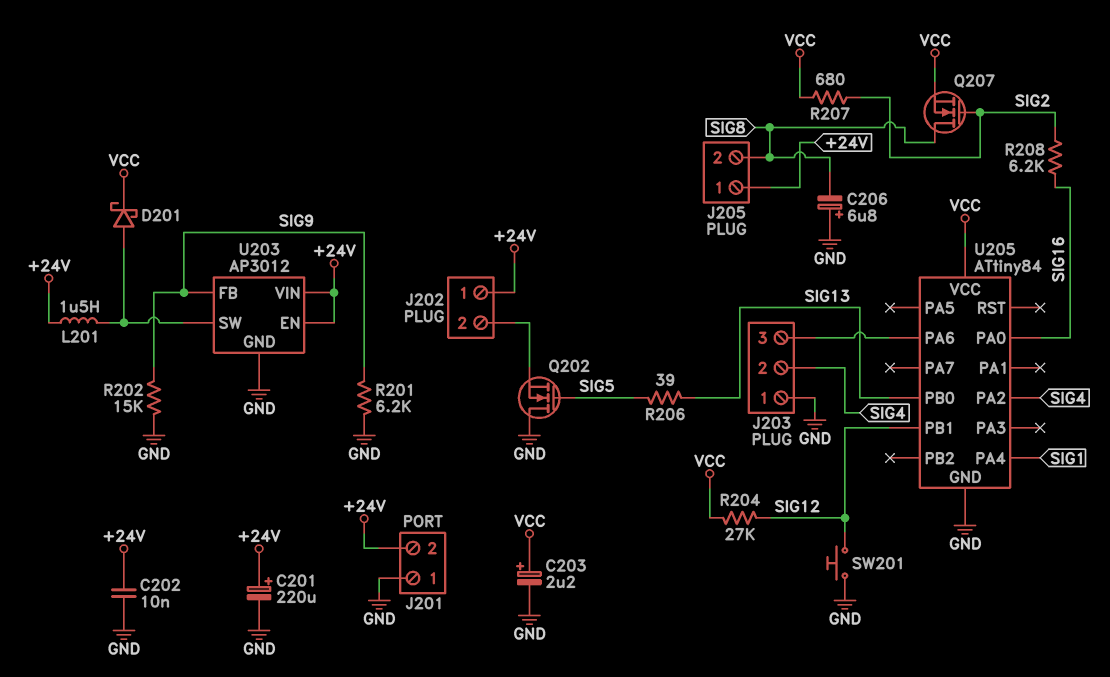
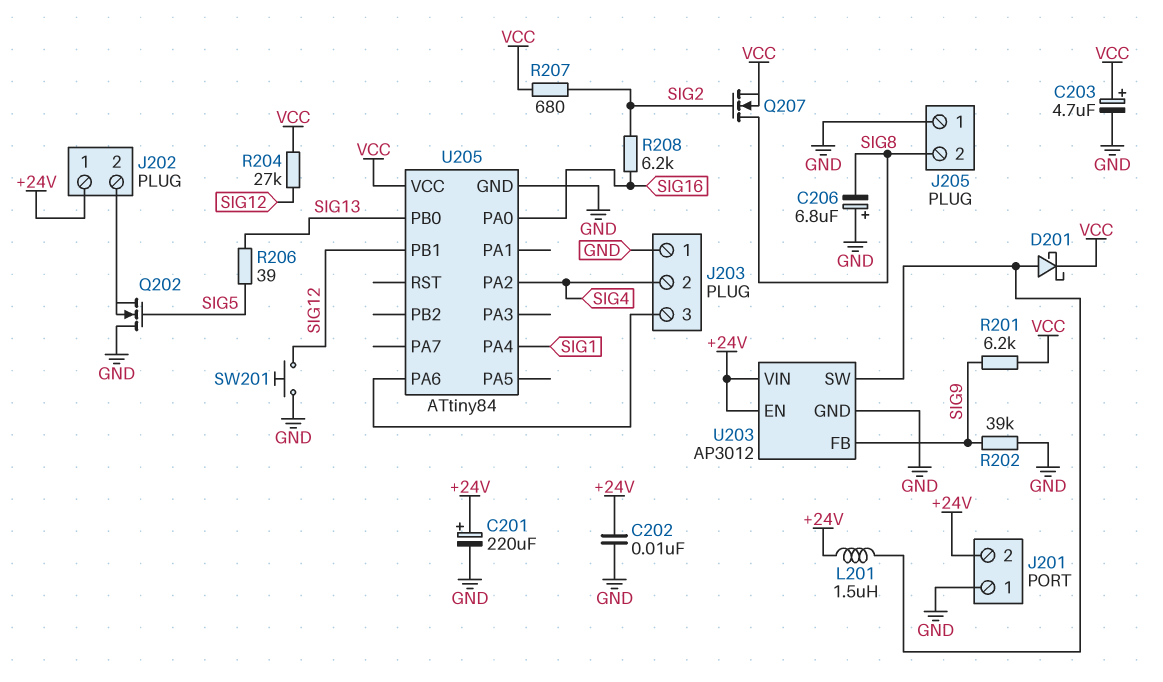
C203: 2.2uF (plus VCC, minus GND) -> 4.7uF (plus VCC, minus GND)
J205 pin 1: +24V -> GND
R201: 6.2k (GND, SIG9) -> 6.2k (SIG9, VCC)
R202: 15k (GND, SIG9) -> 39k (GND, SIG9)

